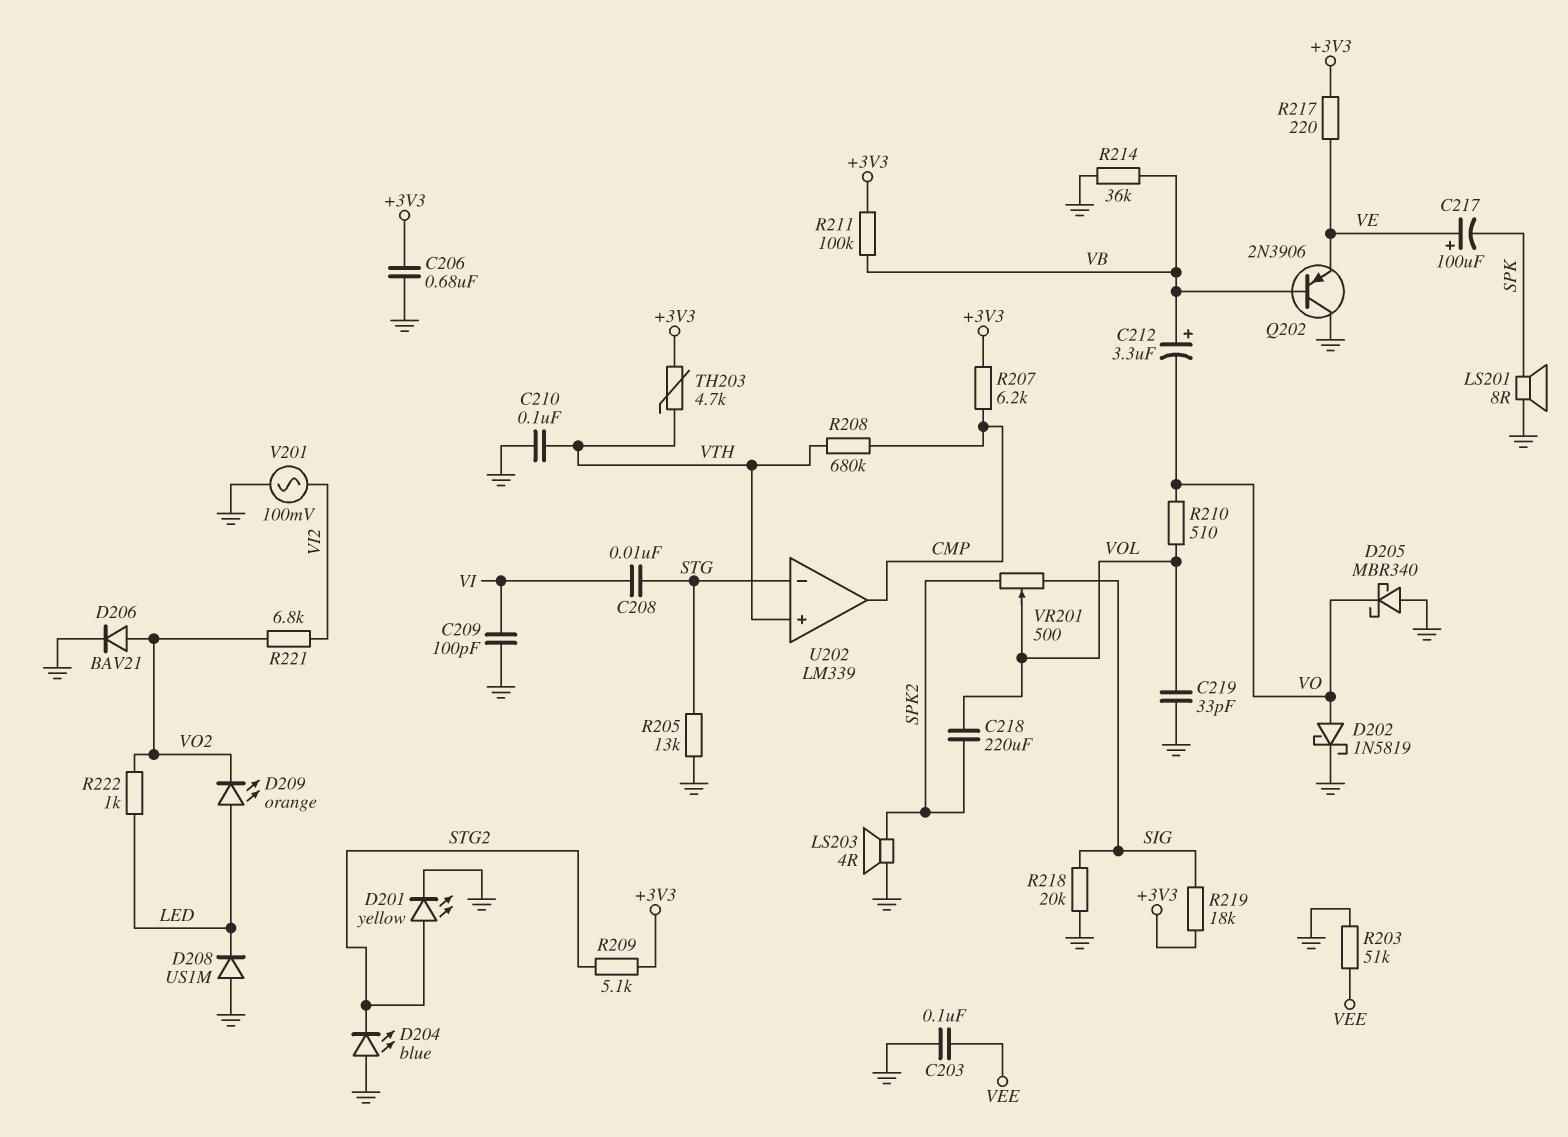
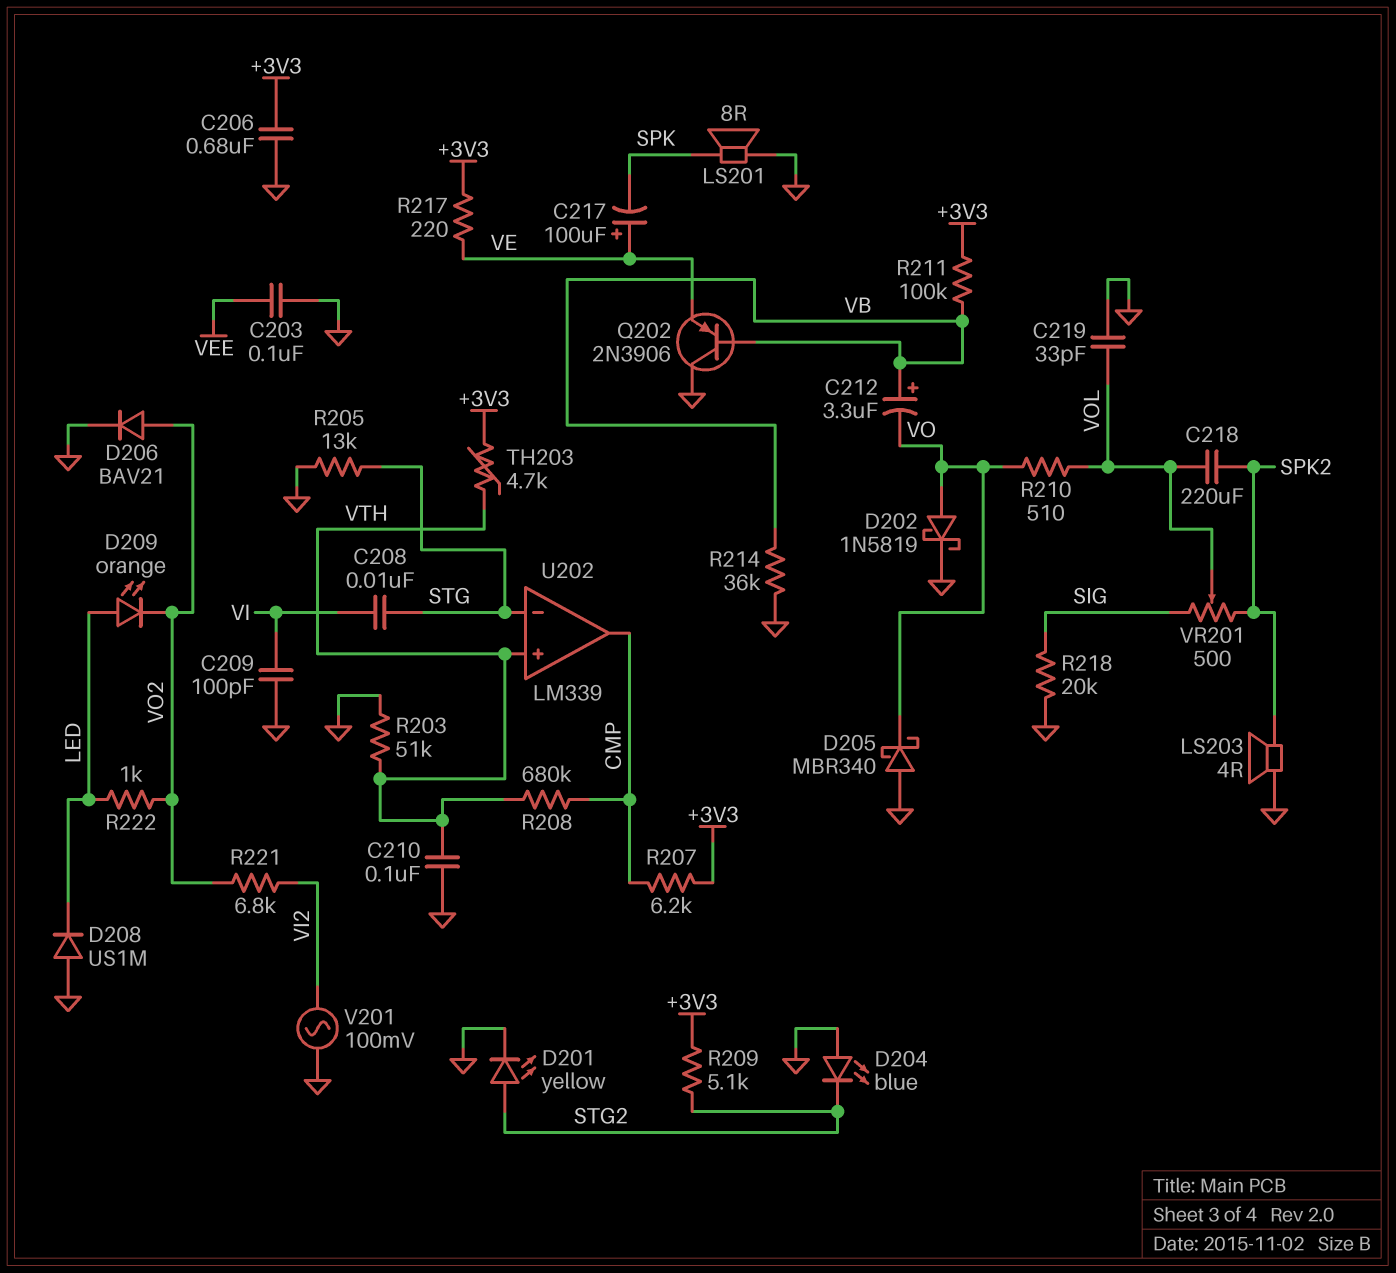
R203: 51k (GND, VEE) -> 51k (GND, VTH)
R219: 18k (+3V3, SIG) -> none

